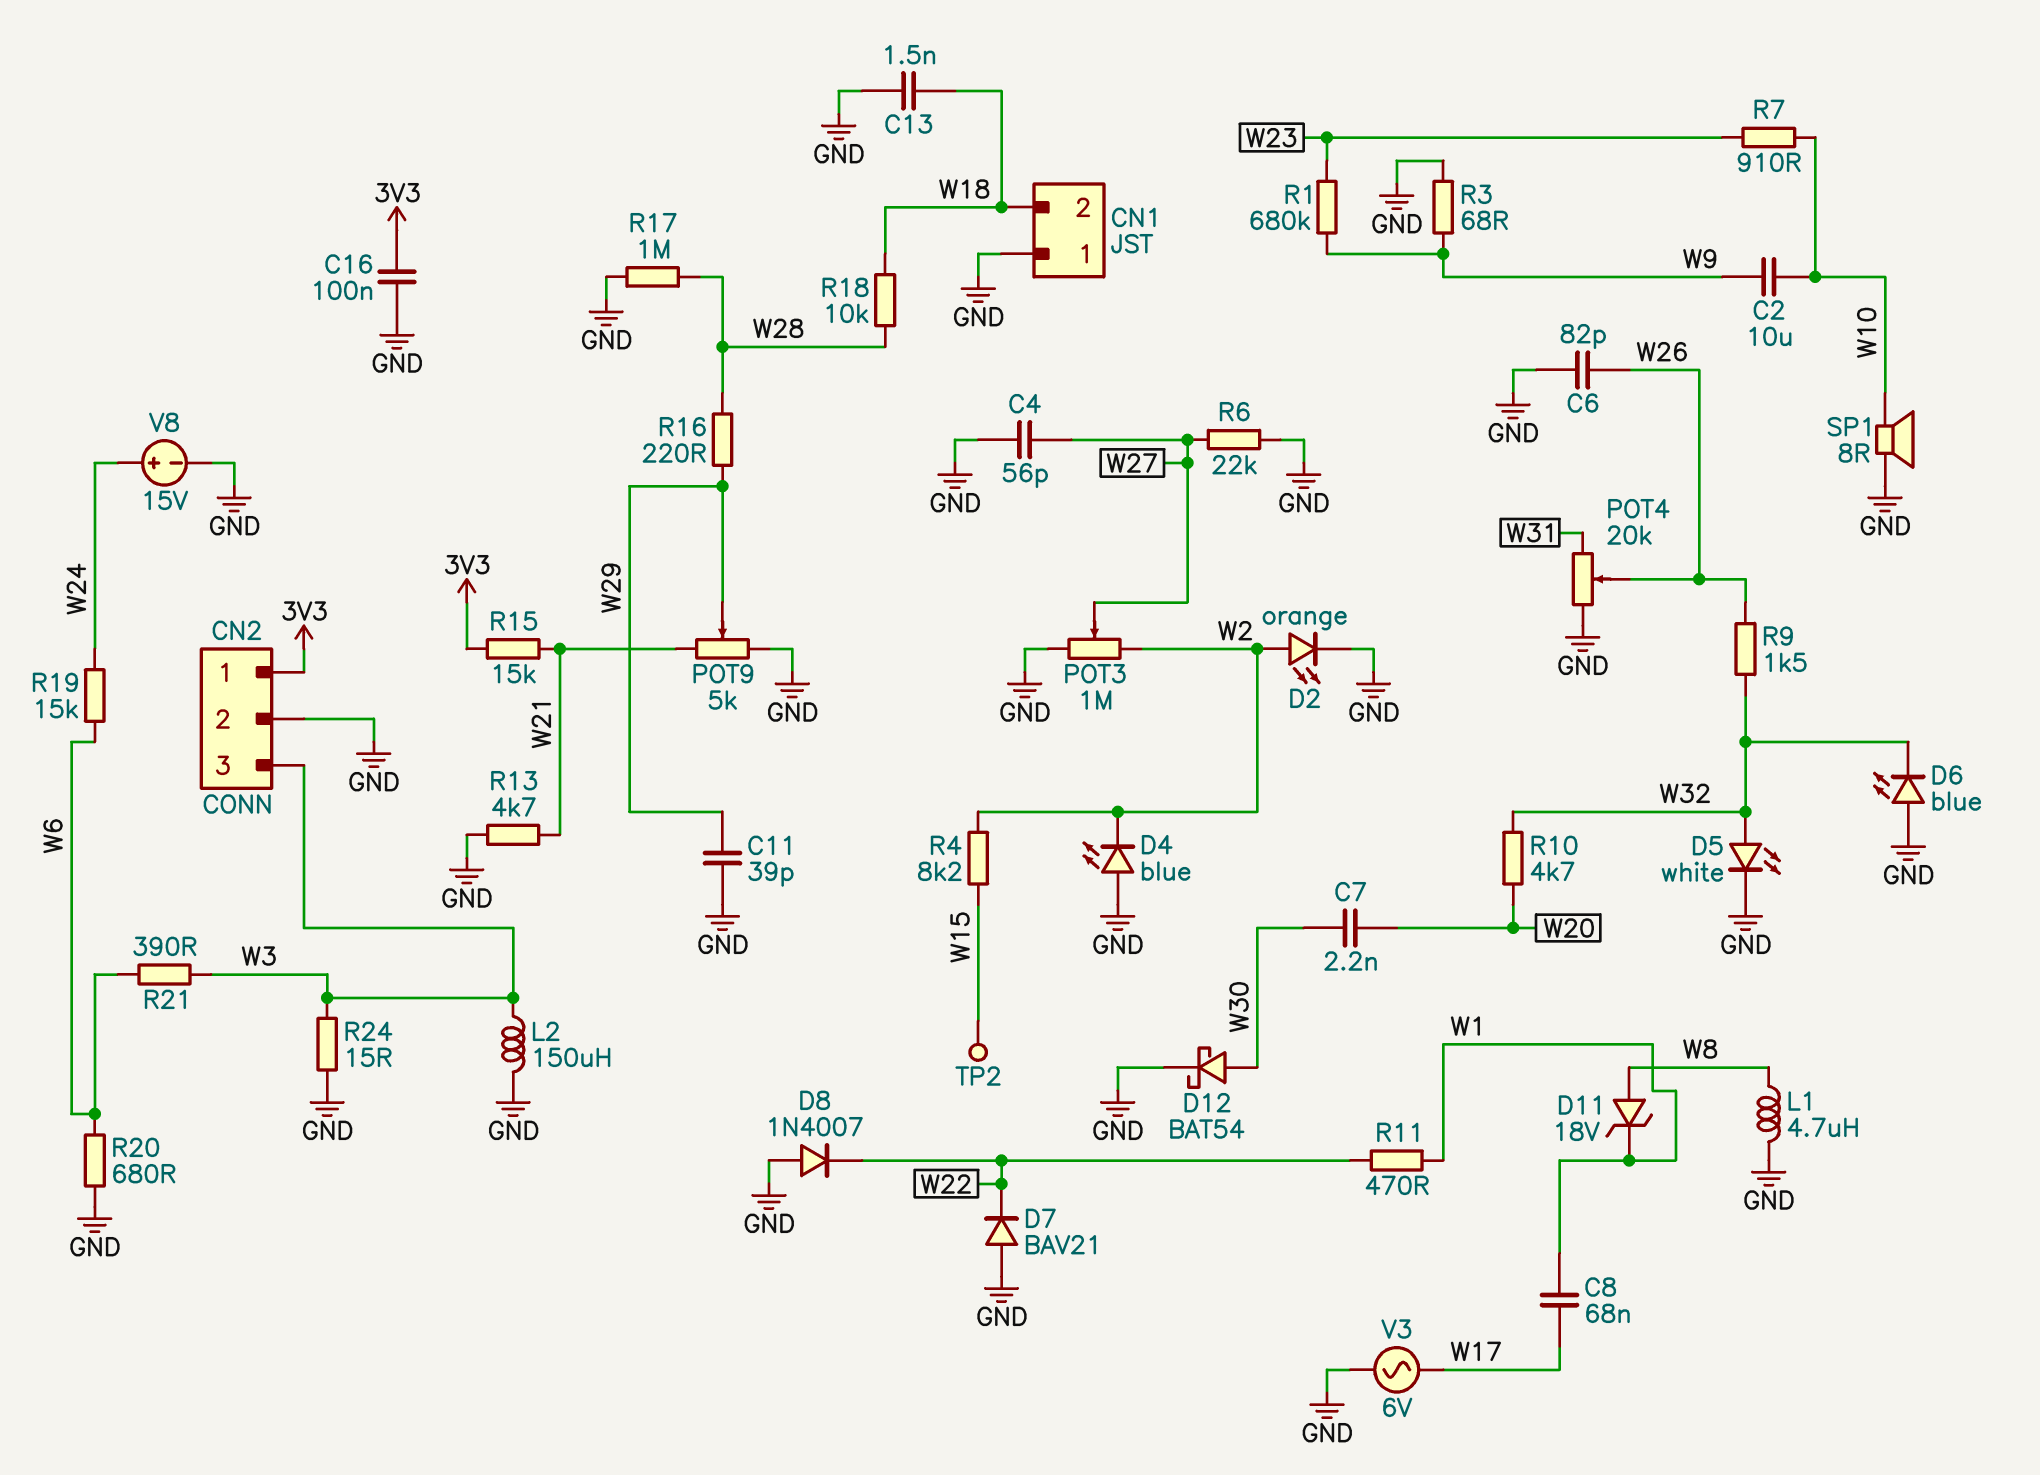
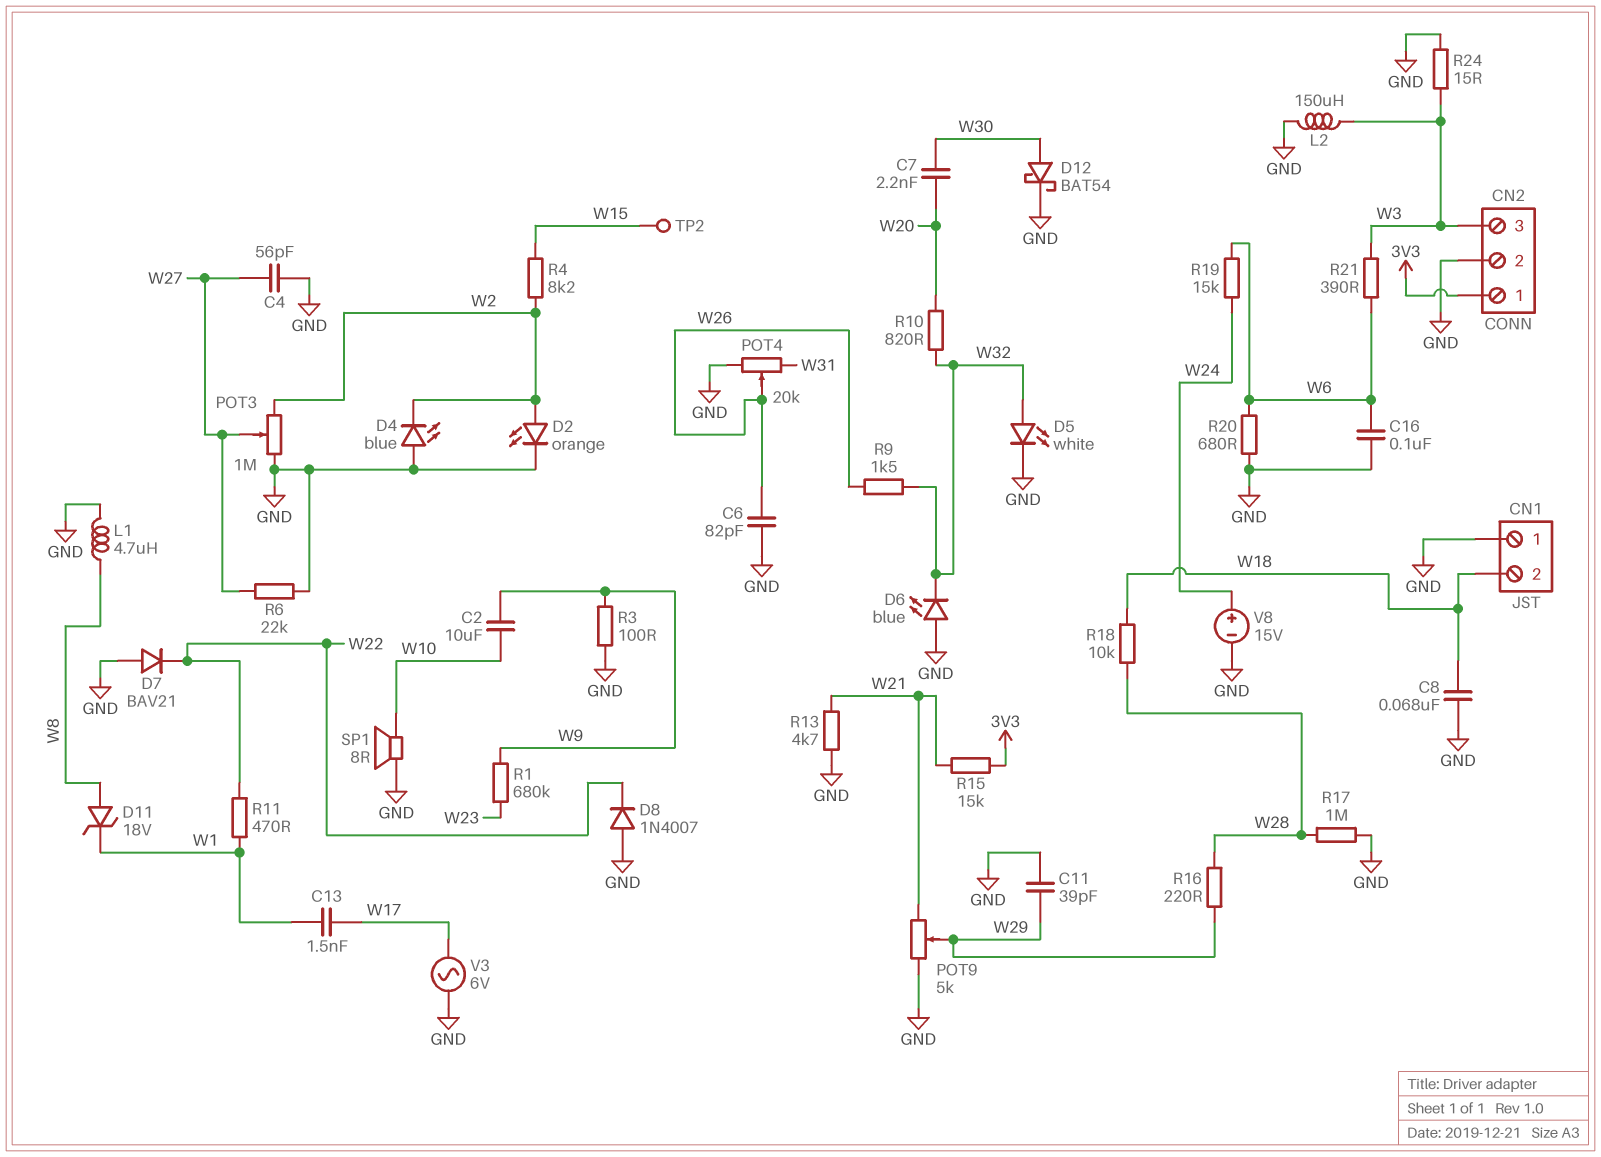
C8: 68nF (W1, W17) -> 68nF (GND, W18)
C13: 1.5nF (GND, W18) -> 1.5nF (W1, W17)
C16: 100nF (3V3, GND) -> 100nF (GND, W6)
R3: 68 (GND, W9) -> 100 (GND, W9)
R7: 910 (W10, W23) -> none
R10: 4.7k (W20, W32) -> 820 (W20, W32)

